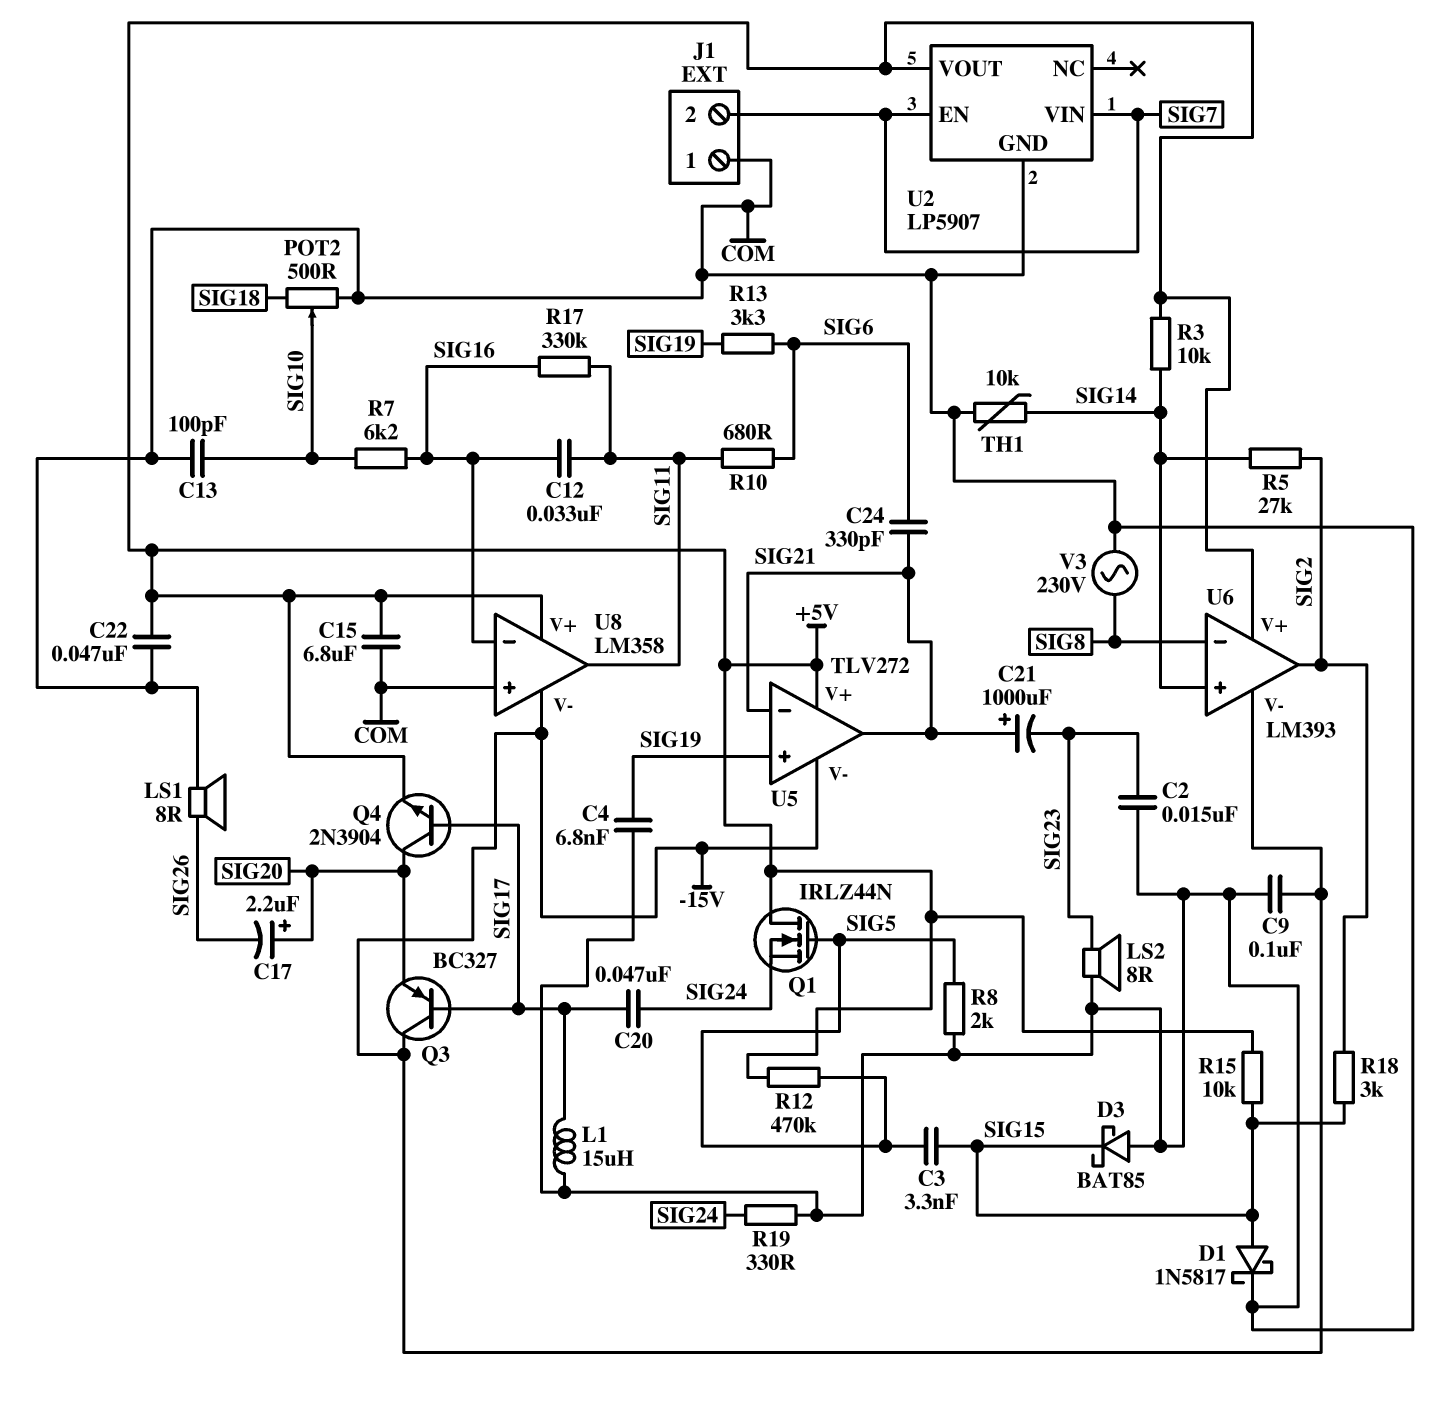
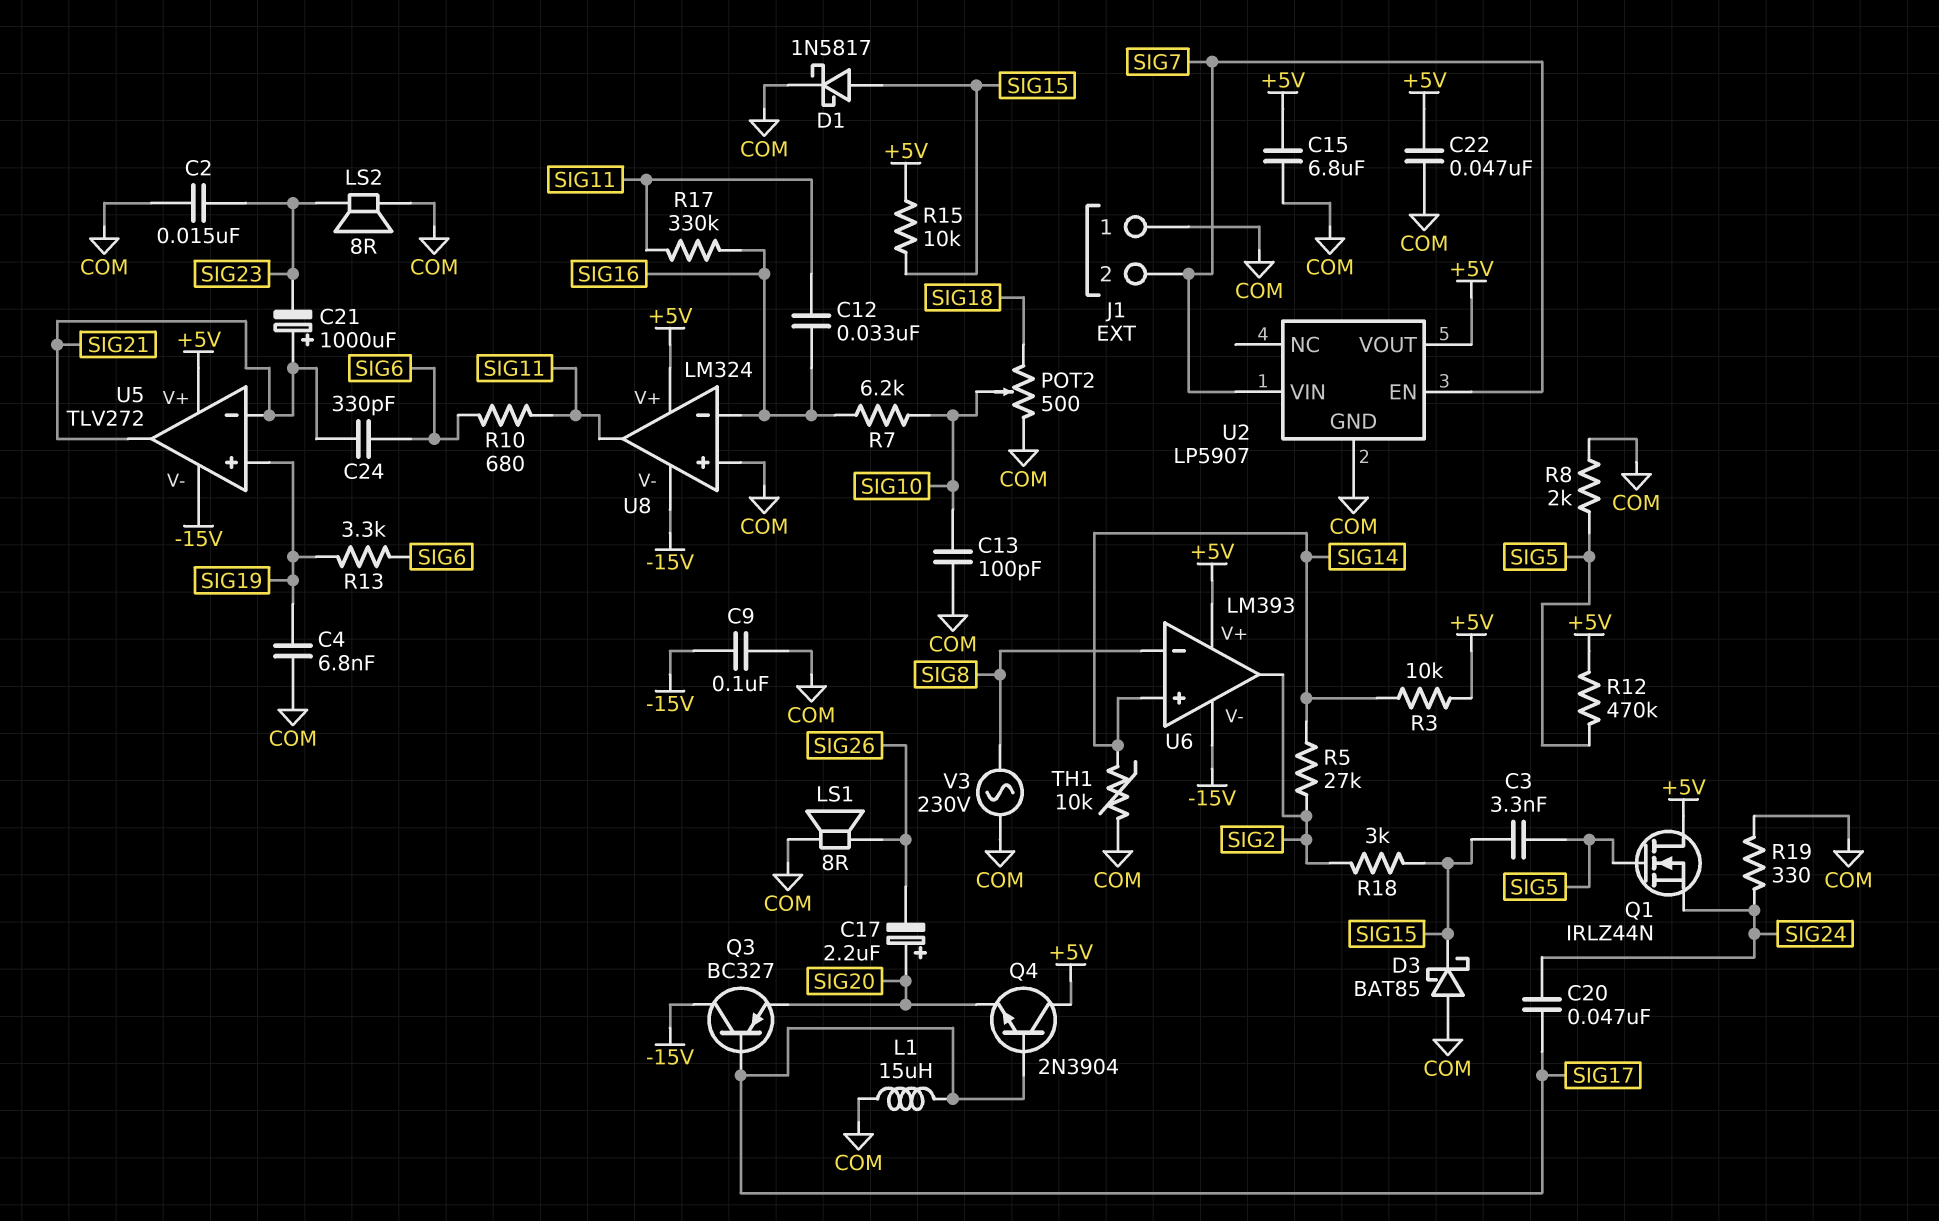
Q4: NPN 2N3904 (B SIG17, C SIG20, E +5V) -> NPN 2N3904 (B SIG17, C +5V, E SIG20)
U8: LM358 -> LM324

